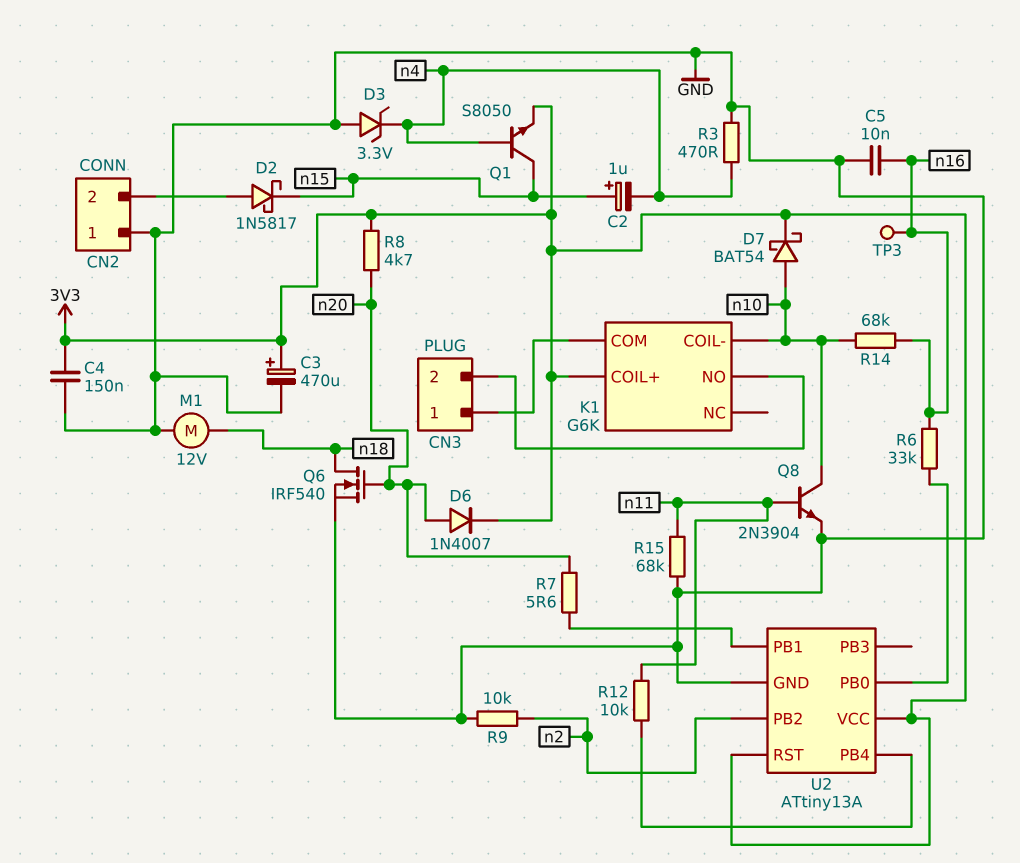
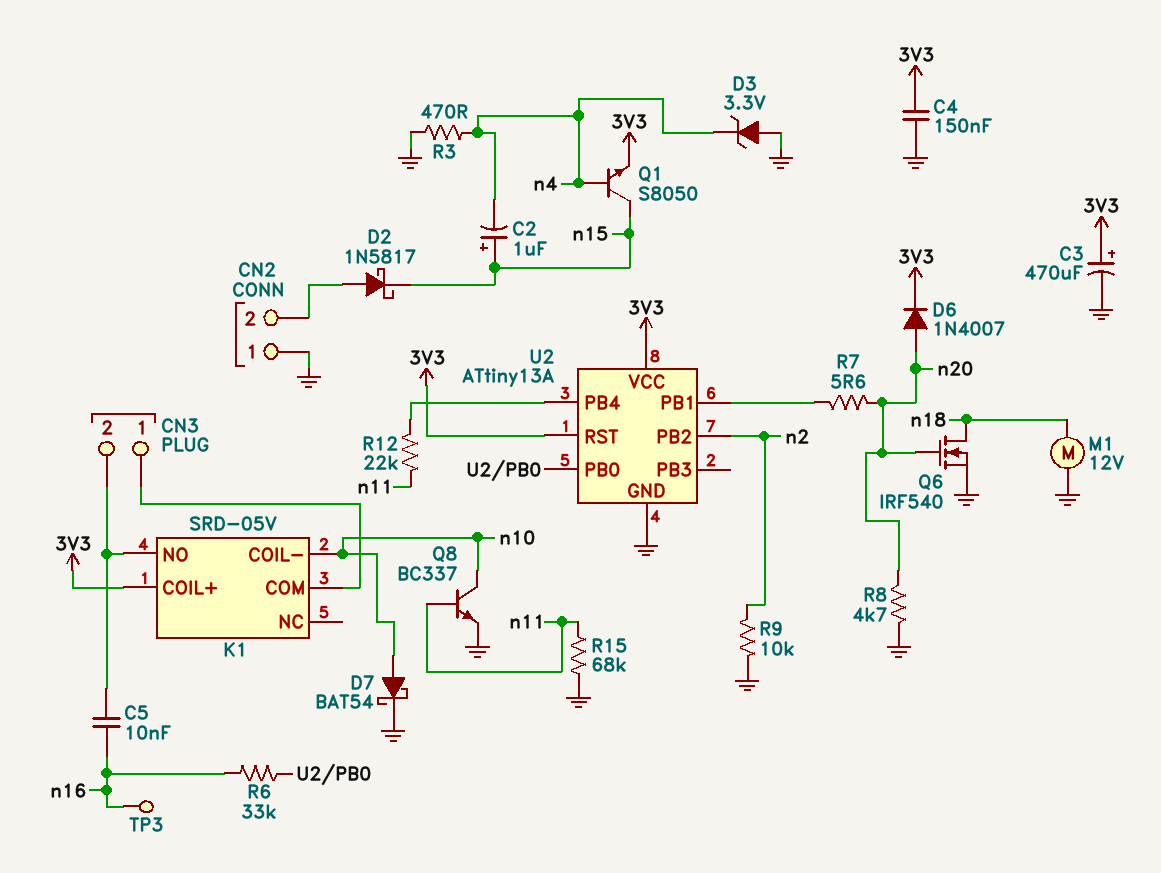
C5: 10nF (GND, n16) -> 10nF (CN3/2, n16)
D7: schottky BAT54 (A n10, K 3V3) -> schottky BAT54 (A n10, K GND)
K1: G6K -> SRD-05V
Q8: NPN 2N3904 (B n11, C n10, E GND) -> NPN BC337 (B n11, C n10, E GND)
R8: 4.7k (3V3, n20) -> 4.7k (GND, n20)
R12: 10k (U2/PB4, n11) -> 22k (U2/PB4, n11)
R14: 68k (n10, n16) -> none

